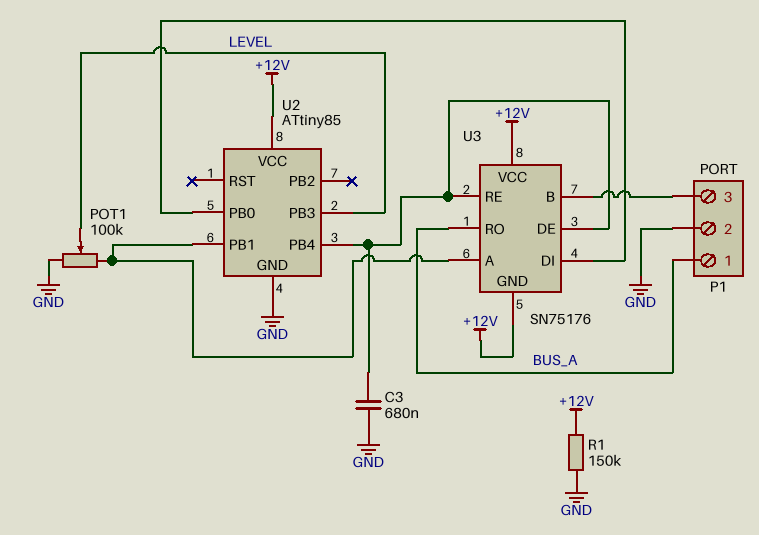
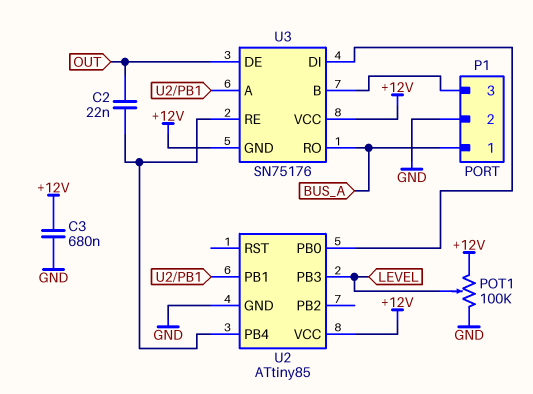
C2: none -> 22nF (OUT, U2/PB4)
C3: 680nF (GND, U2/PB4) -> 680nF (+12V, GND)
POT1: 100k (GND, U2/PB1, wiper LEVEL) -> 100k (+12V, GND, wiper LEVEL)
R1: 150k (+12V, GND) -> none
U3 pin DE: U2/PB4 -> OUT

